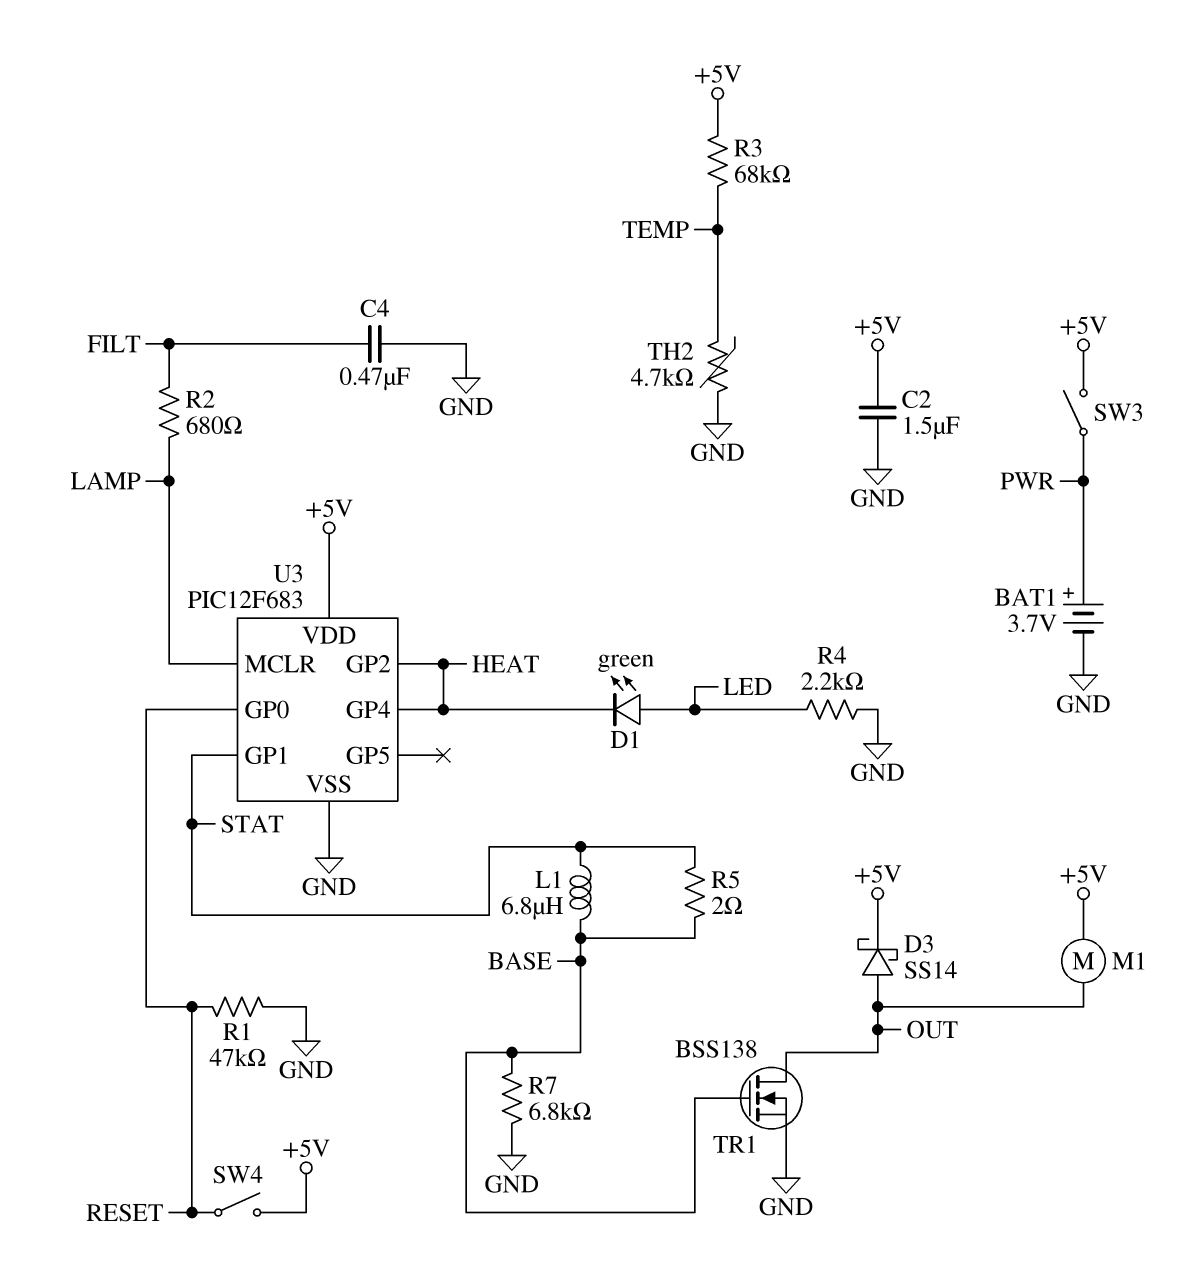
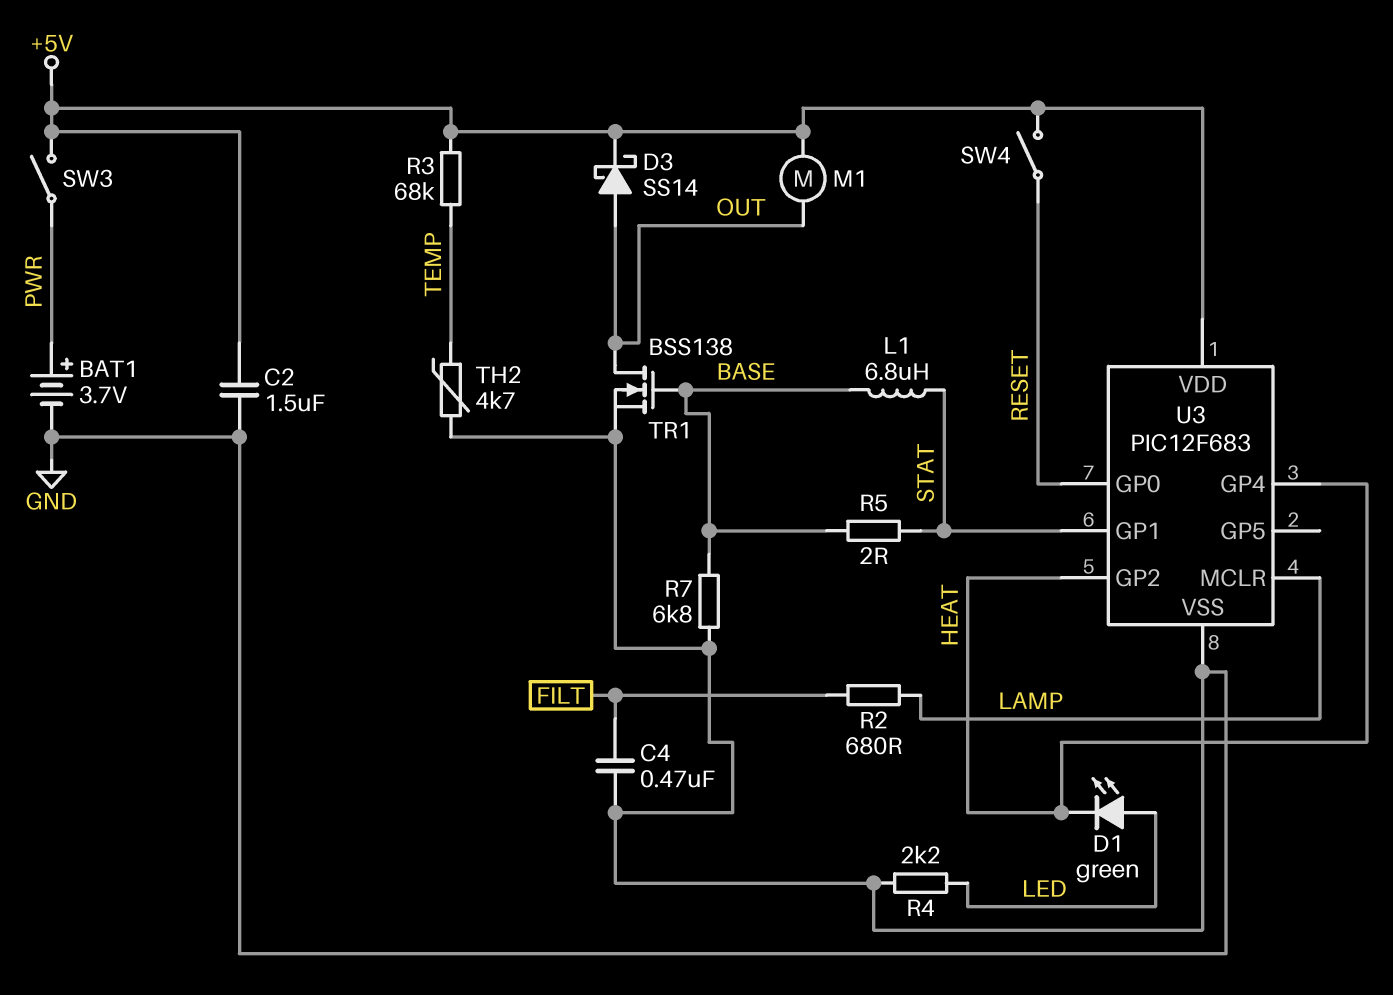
R1: 47k (GND, RESET) -> none

